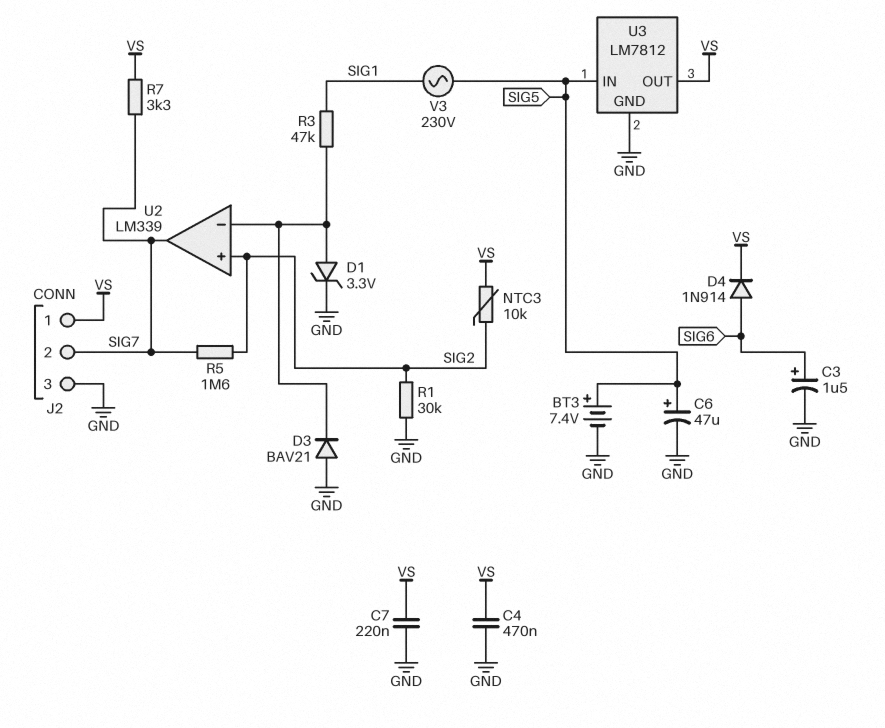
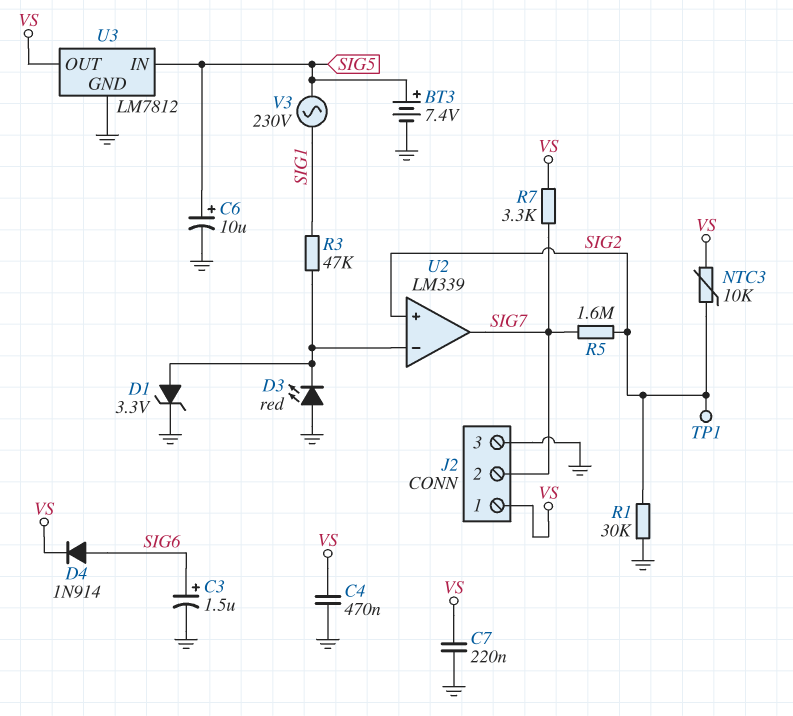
C6: 47uF (plus SIG5, minus GND) -> 10uF (plus SIG5, minus GND)
D3: diode BAV21 (A GND, K U2/in-) -> LED red (A GND, K U2/in-)
TP1: none -> test point (SIG2)

